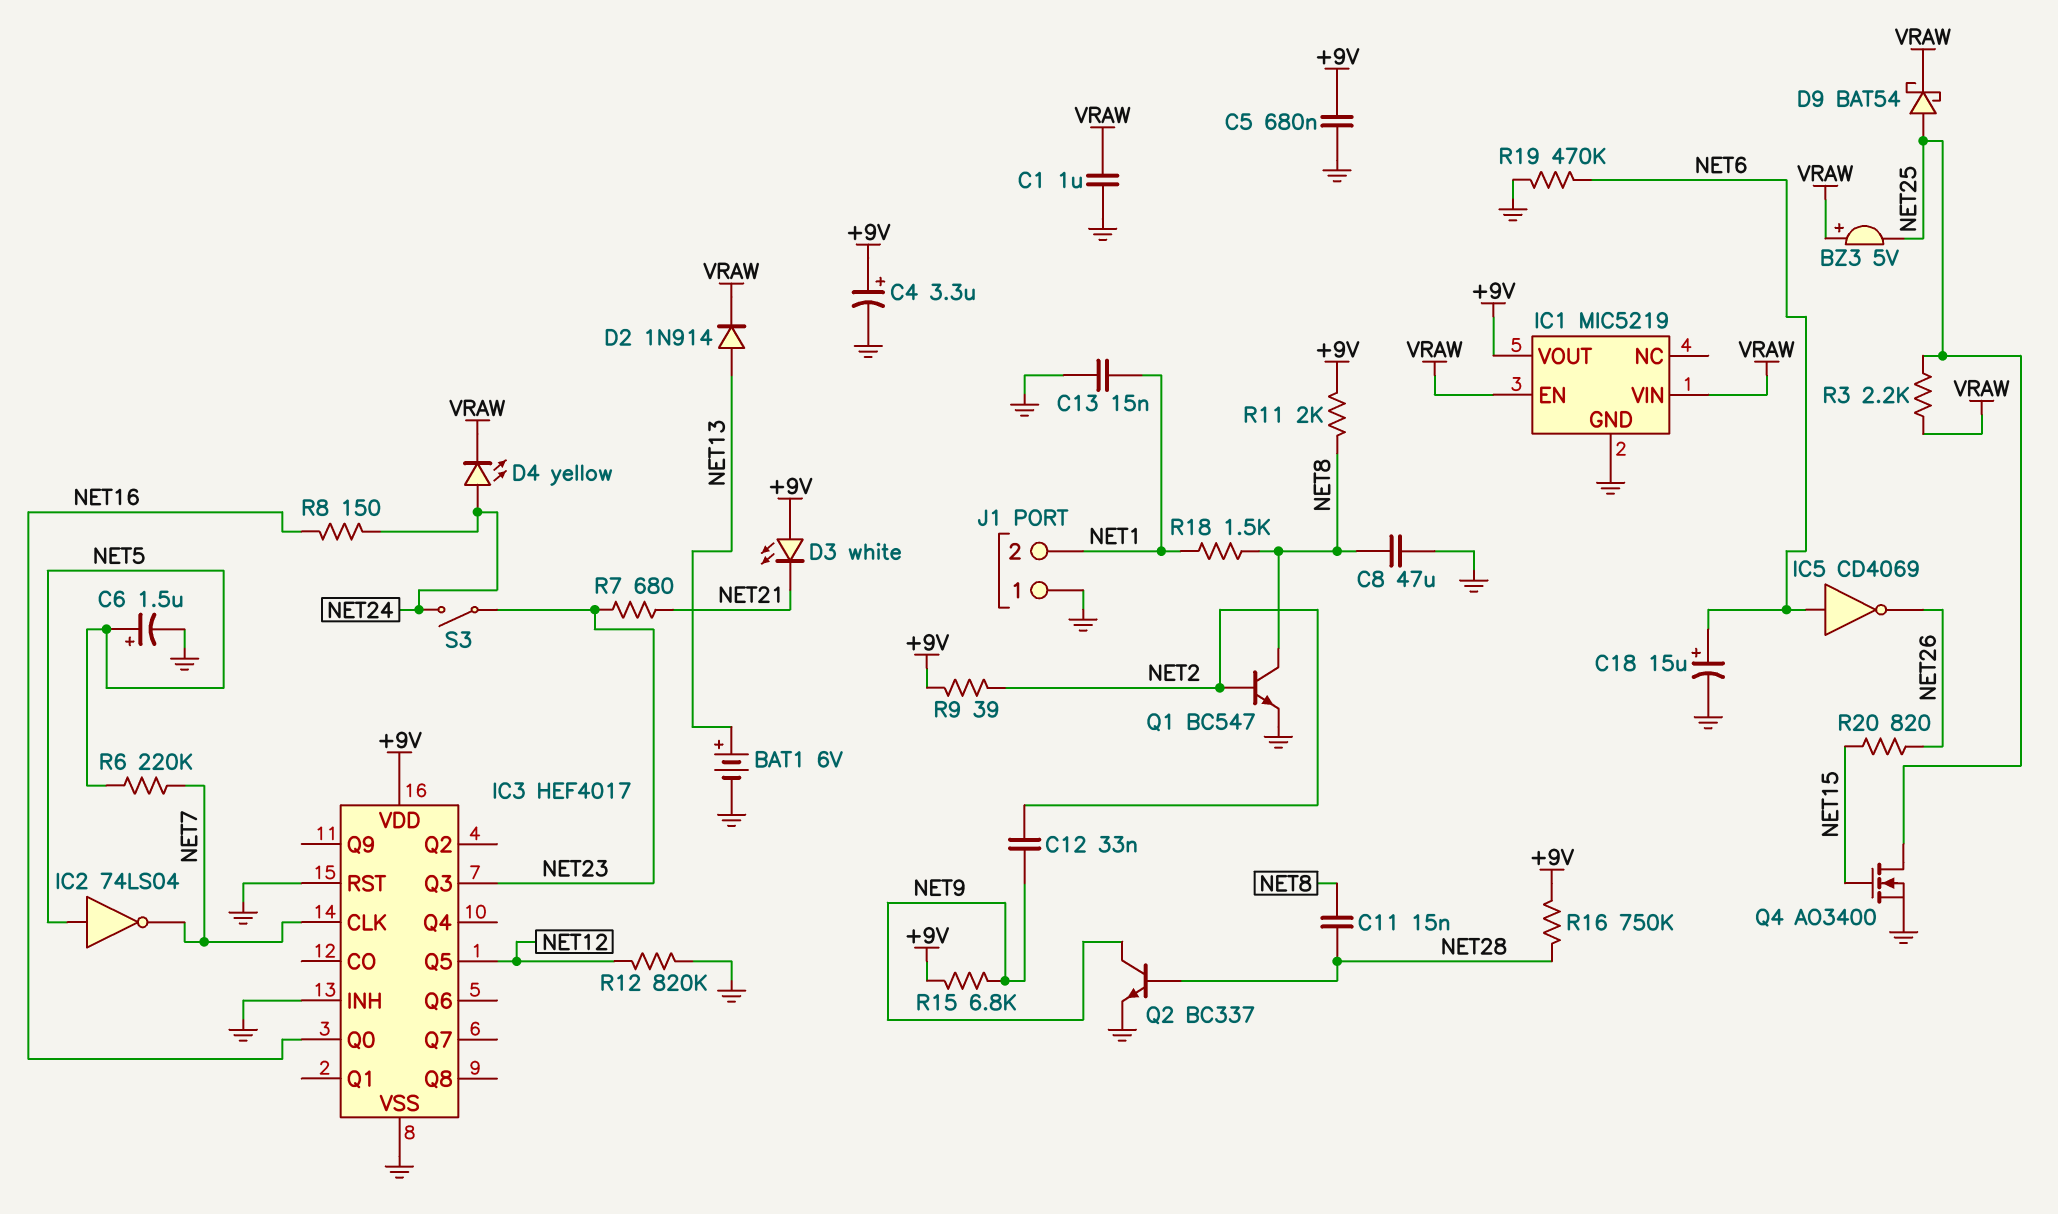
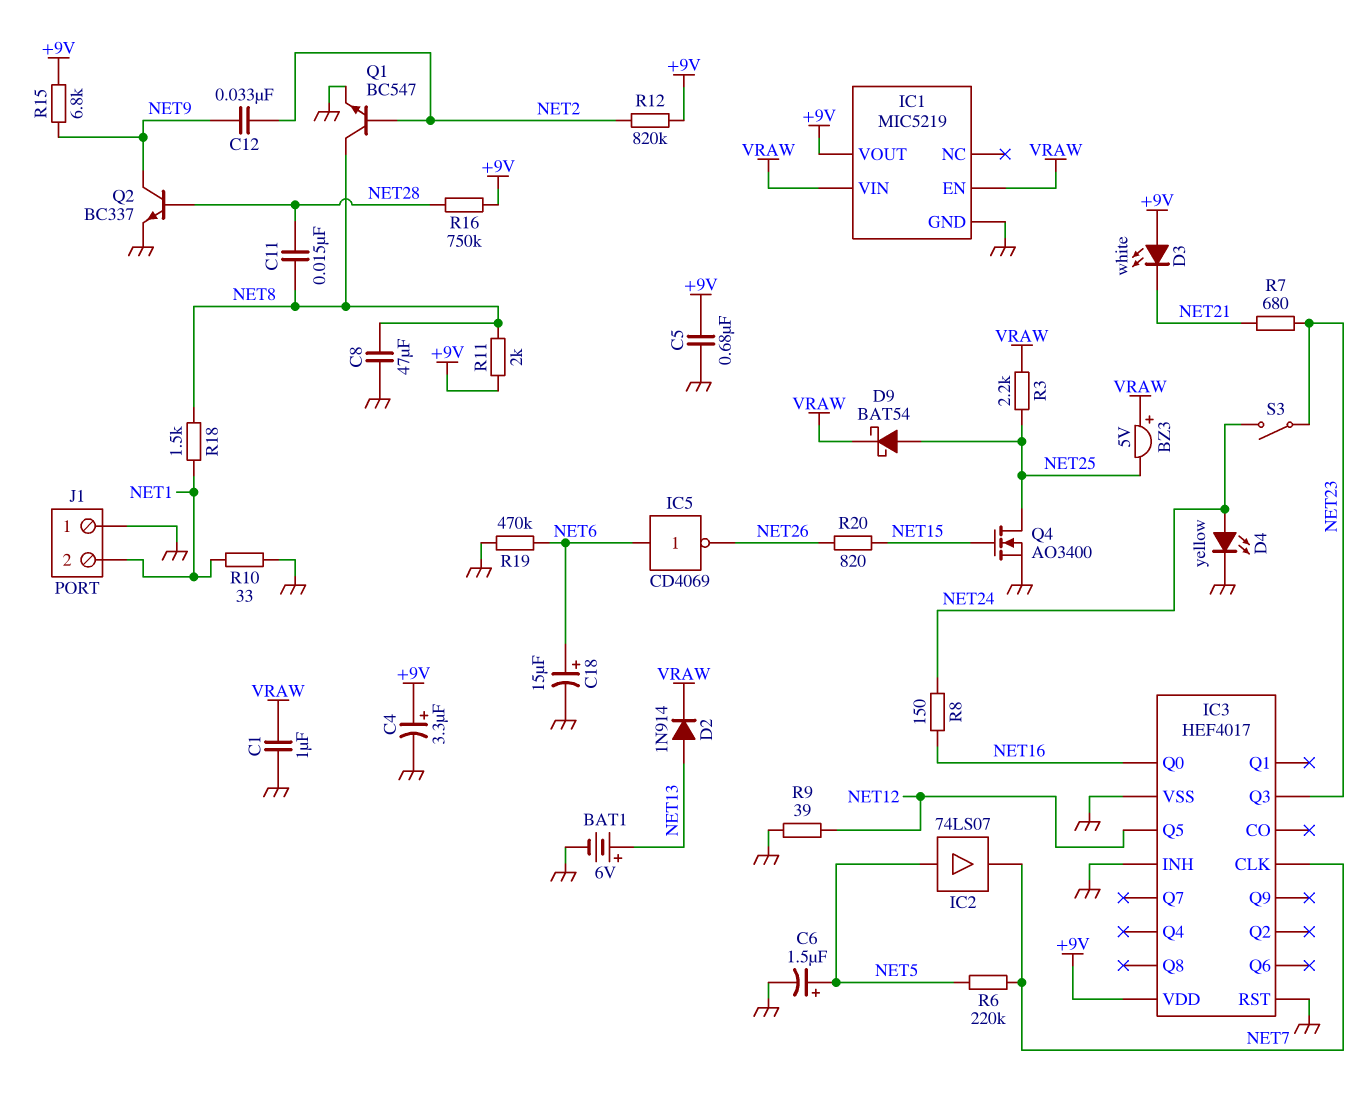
C13: 15nF (GND, NET1) -> none
D4: LED yellow (A NET24, K VRAW) -> LED yellow (A NET24, K GND)
IC2: NOT 74LS04 (in NET5, out NET7) -> buffer 74LS07 (in NET5, out NET7)
R9: 39 (+9V, NET2) -> 39 (GND, NET12)
R10: none -> 33 (GND, NET1)
R12: 820k (GND, NET12) -> 820k (+9V, NET2)

